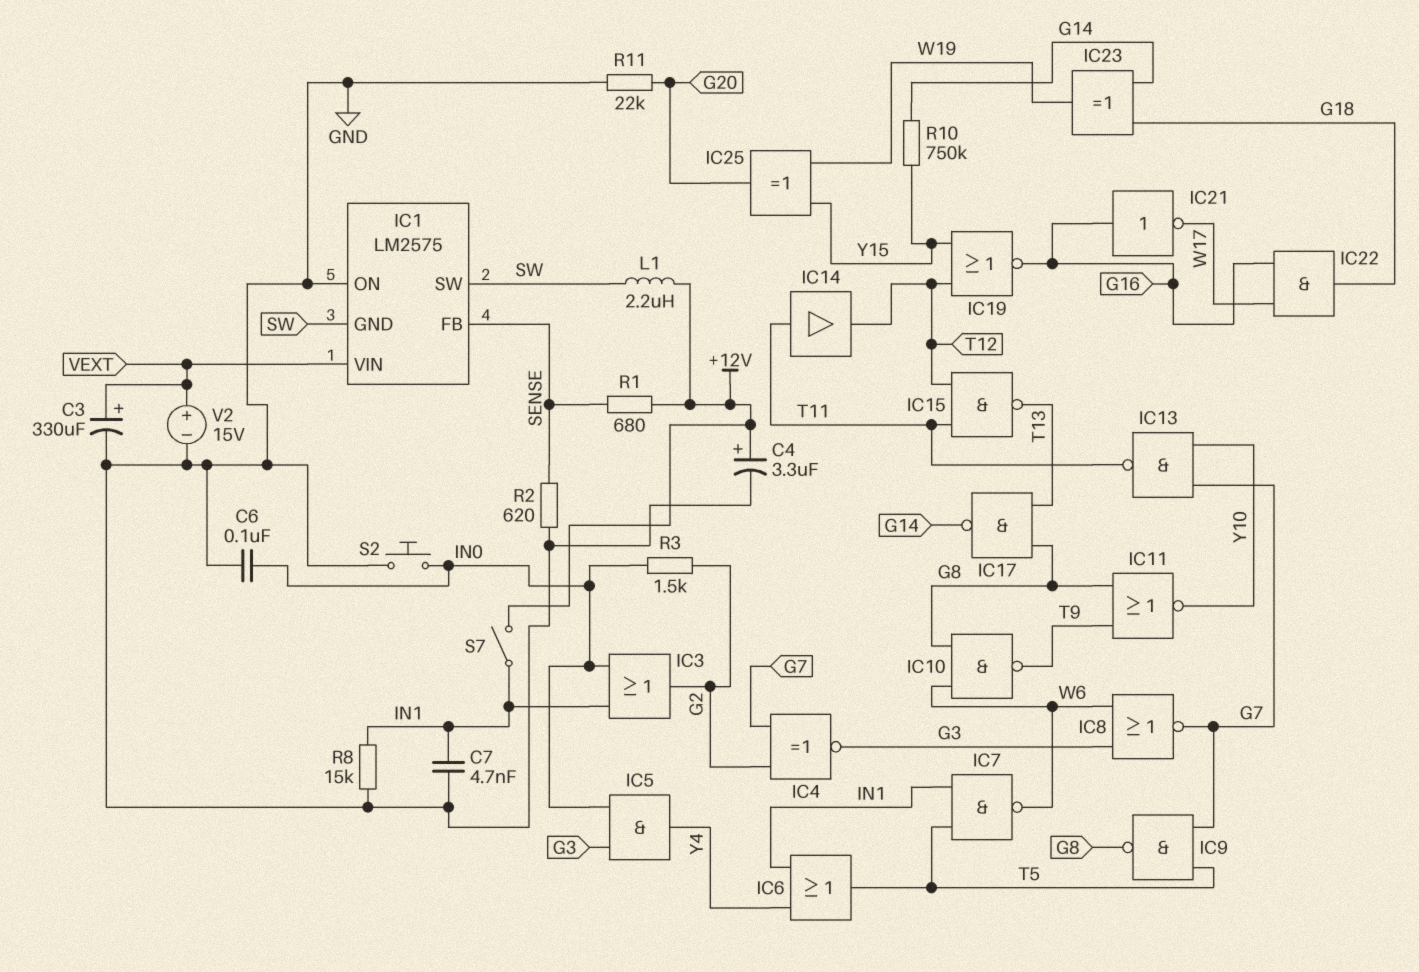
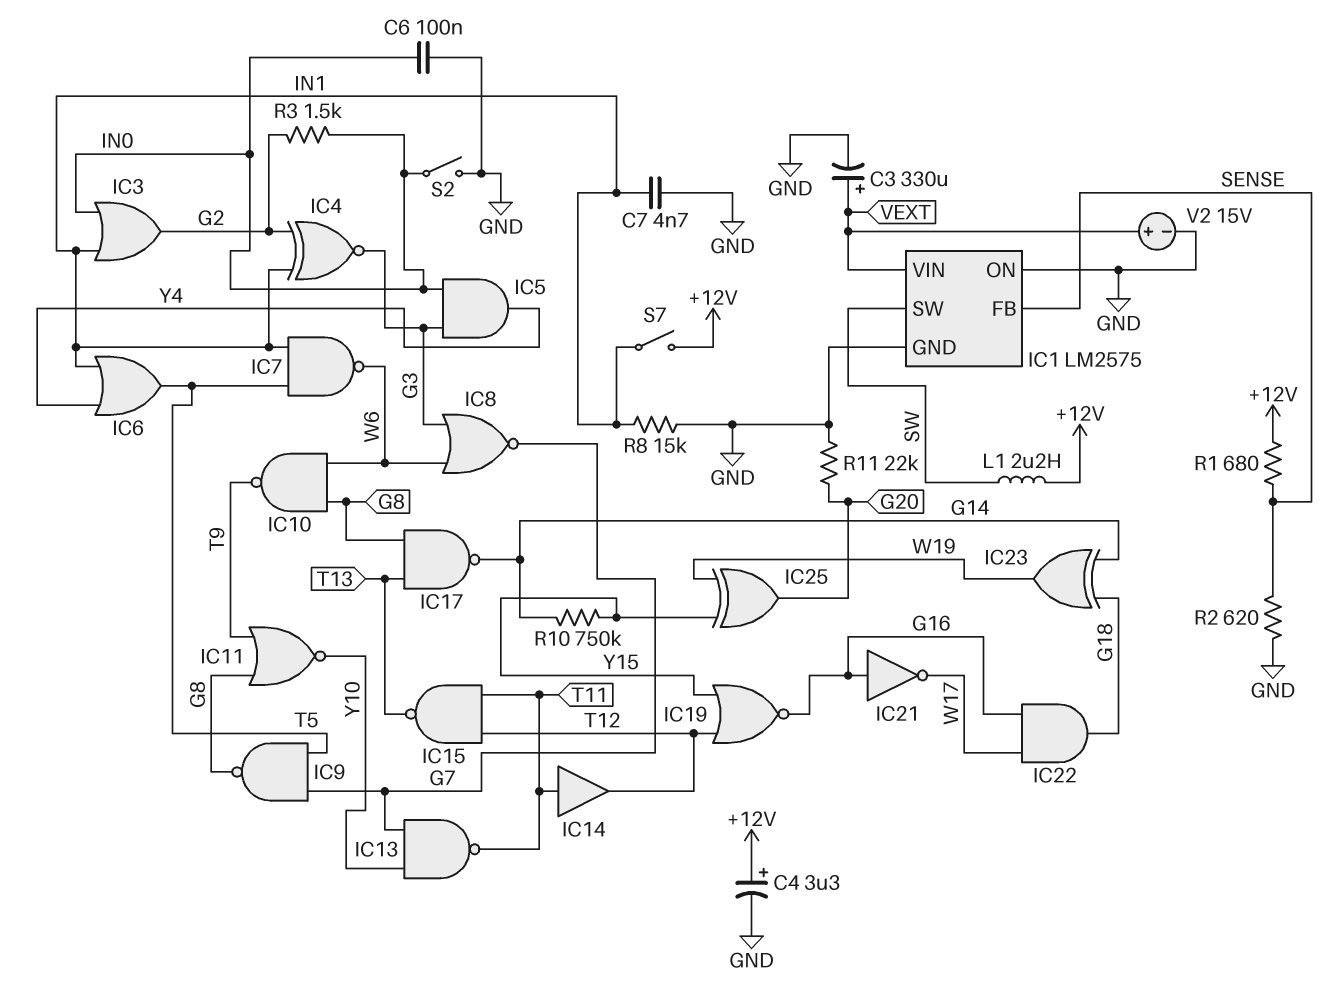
IC1 pin GND: SW -> GND
IC4: XNOR (in G2, in G7, out G3) -> XNOR (in G2, in IN1, out G3)
S2: button (GND, IN0) -> switch (GND, IN0)

